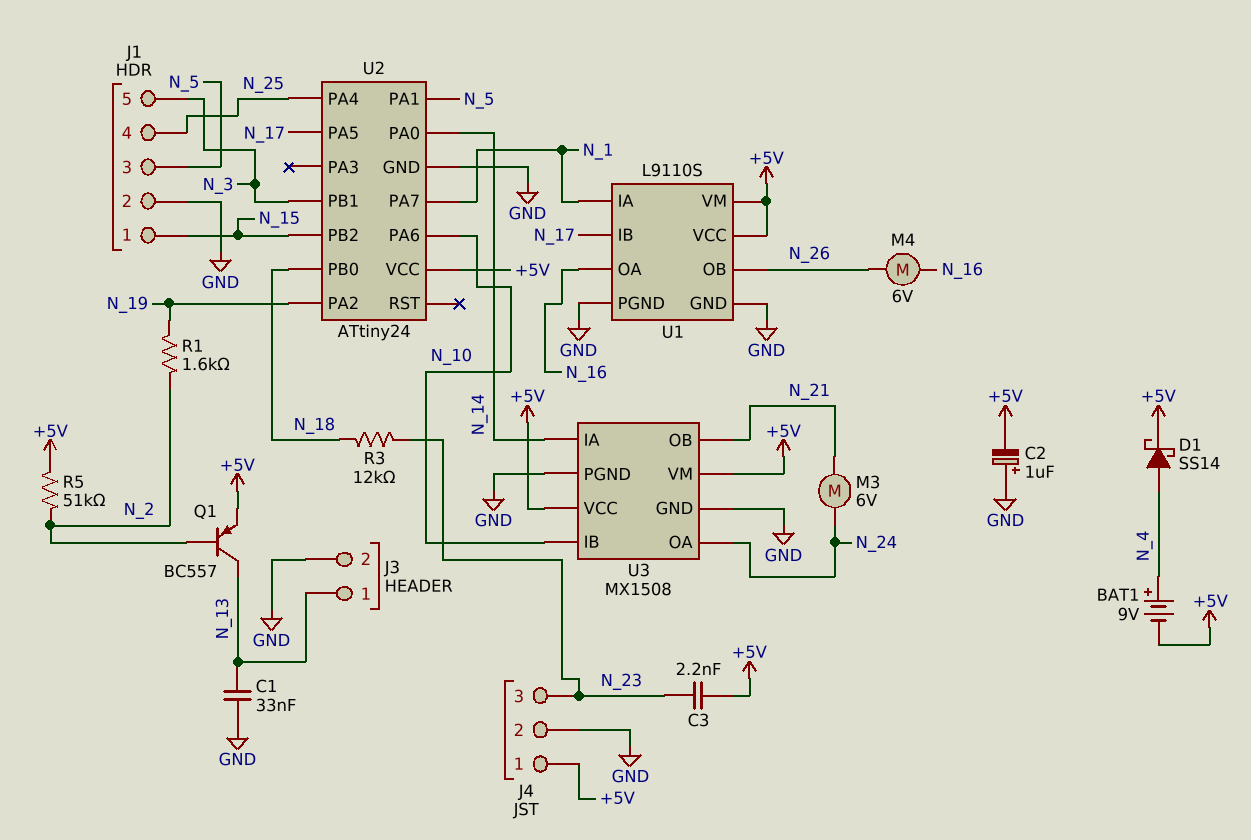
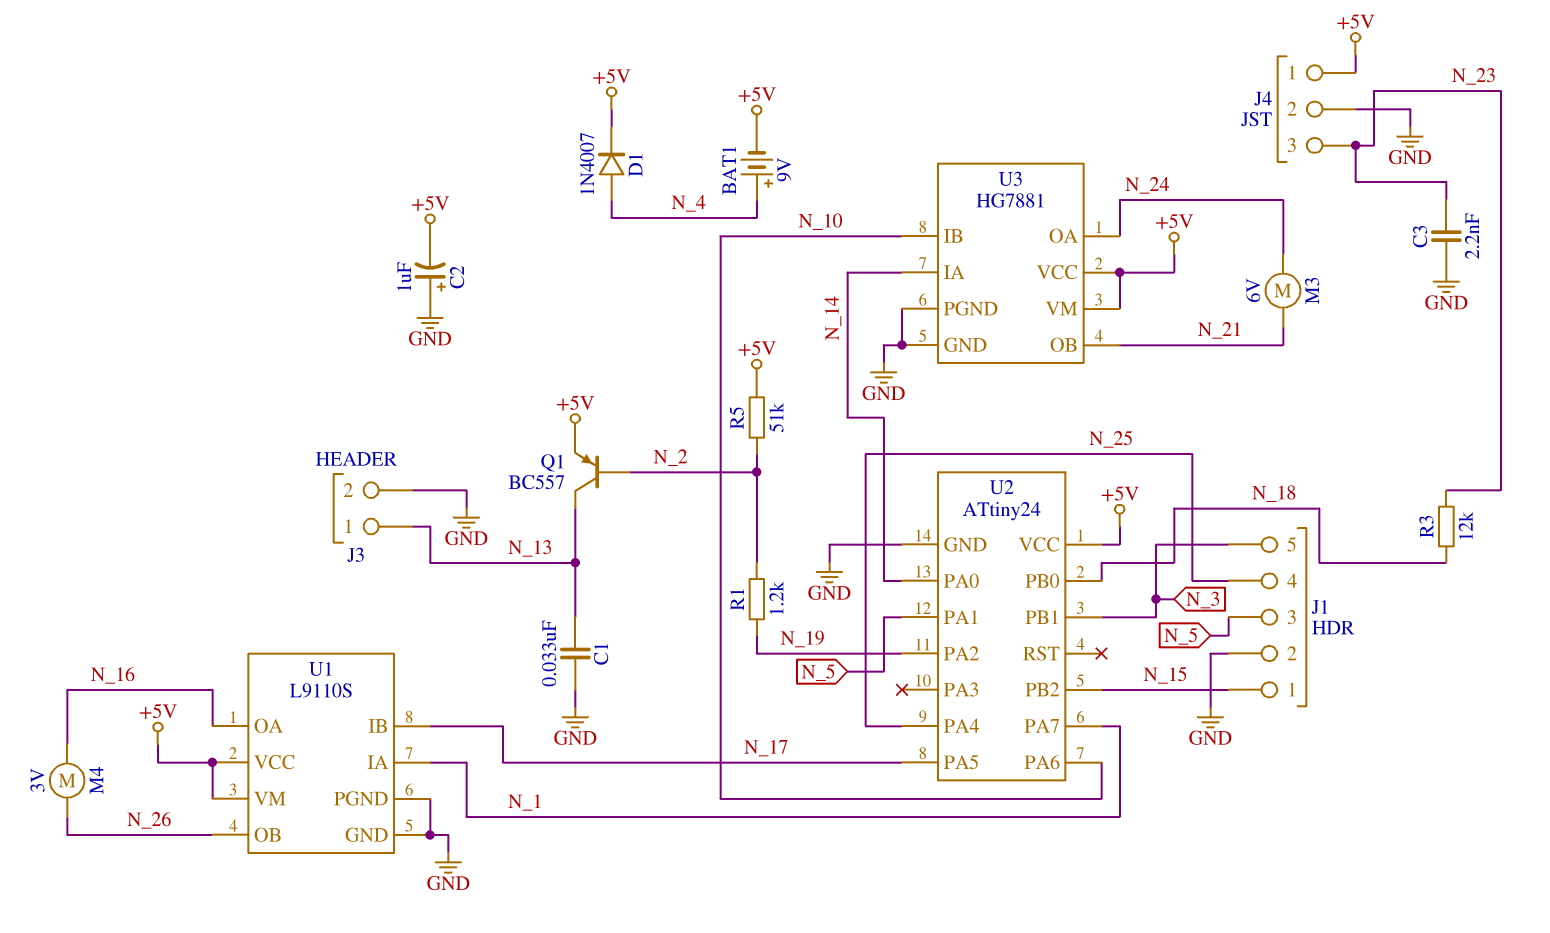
C3: 2.2nF (+5V, N_23) -> 2.2nF (GND, N_23)
D1: schottky SS14 (A N_4, K +5V) -> diode 1N4007 (A N_4, K +5V)
M4: motor 6V (N_16, N_26) -> motor 3V (N_16, N_26)
R1: 1.6k (N_2, N_19) -> 1.2k (N_2, N_19)
U3: MX1508 -> HG7881

